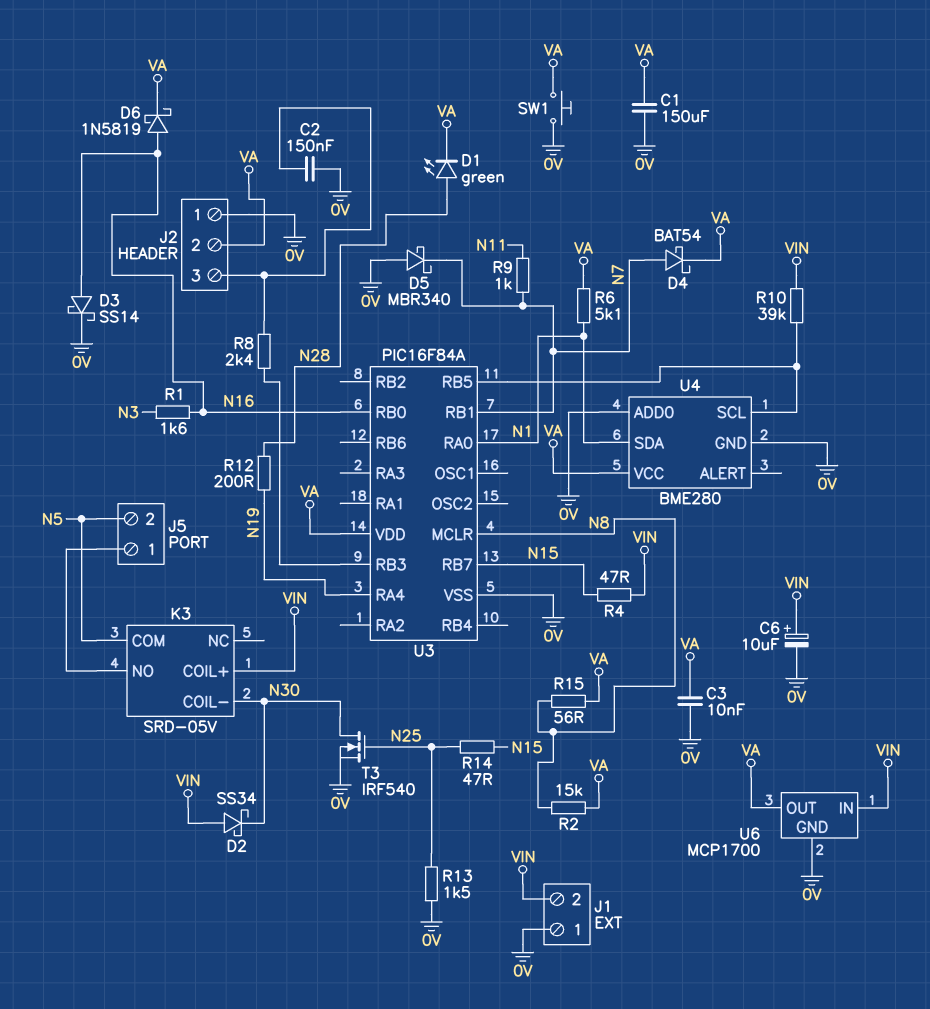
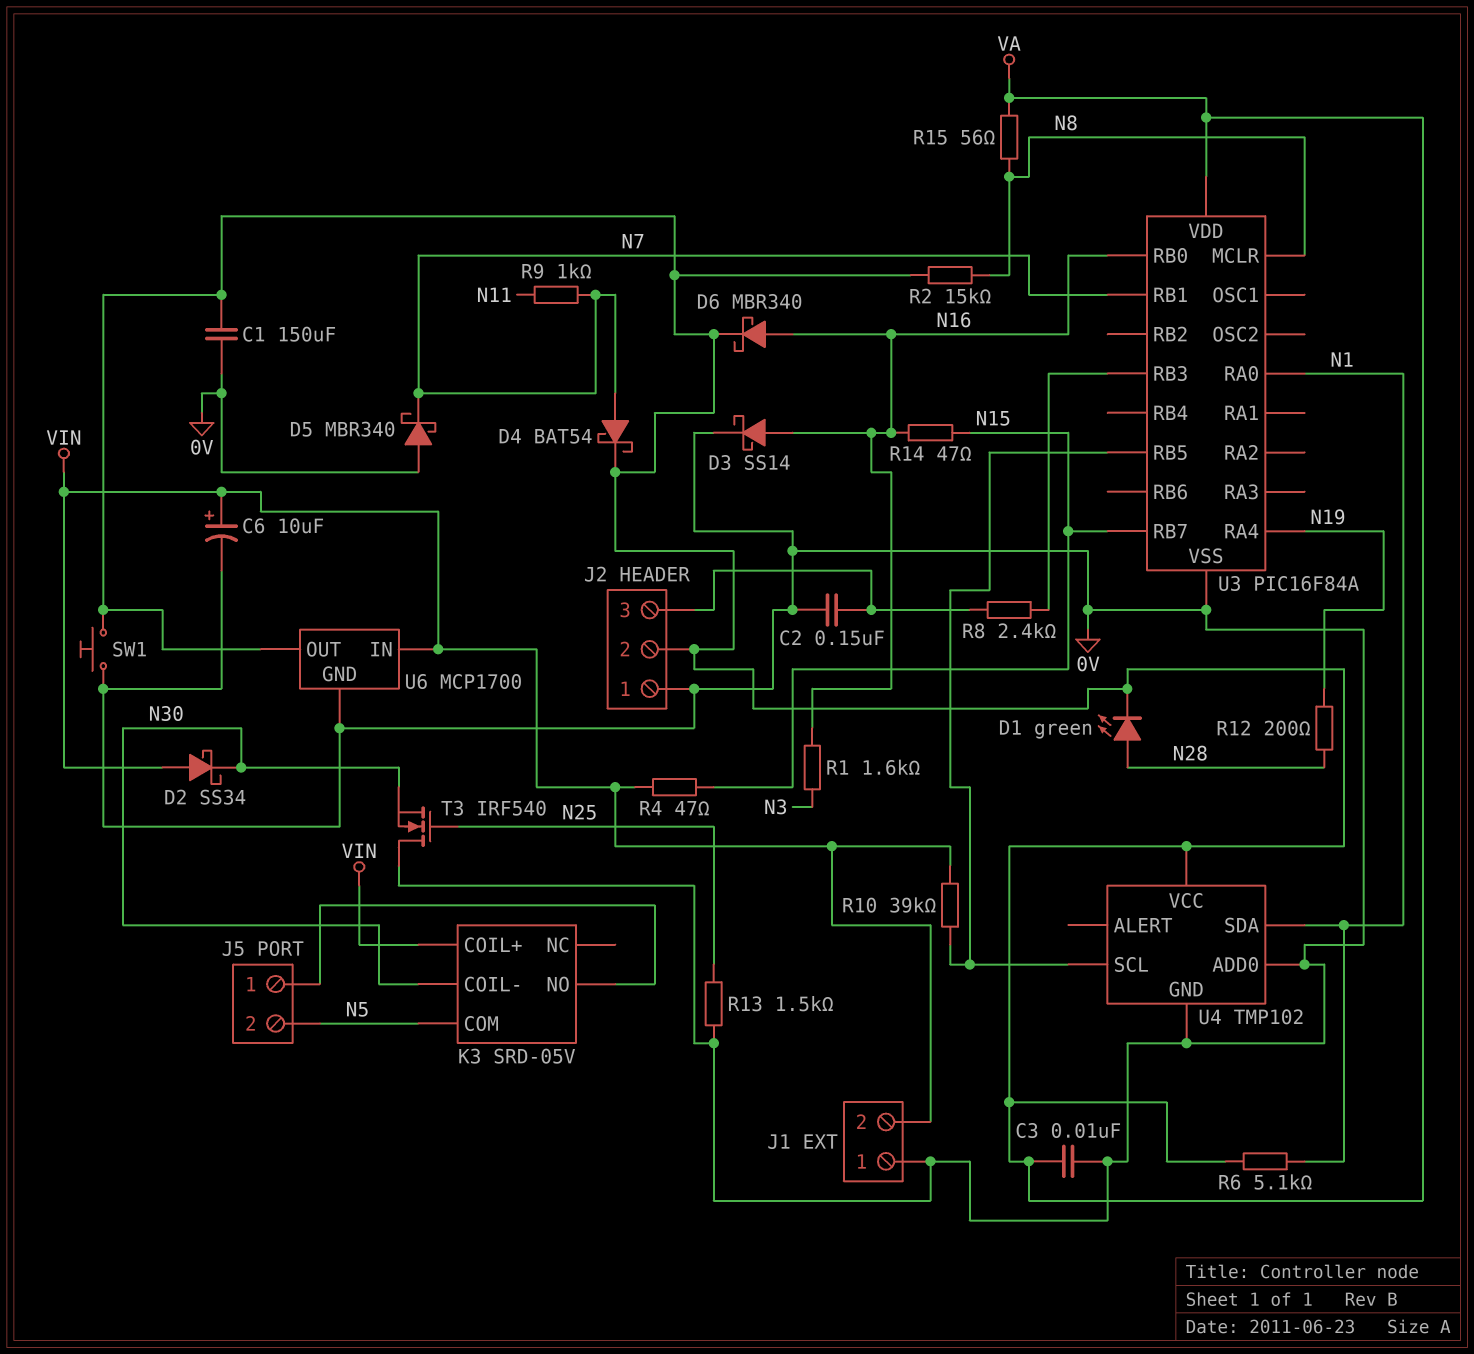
D6: schottky 1N5819 (A N16, K VA) -> schottky MBR340 (A N16, K VA)
R14: 47 (N15, N25) -> 47 (N15, N16)
T3: NMOS IRF540 (G N25, D N30, S 0V) -> NMOS IRF540 (G N25, D 0V, S N30)
U4: BME280 -> TMP102

